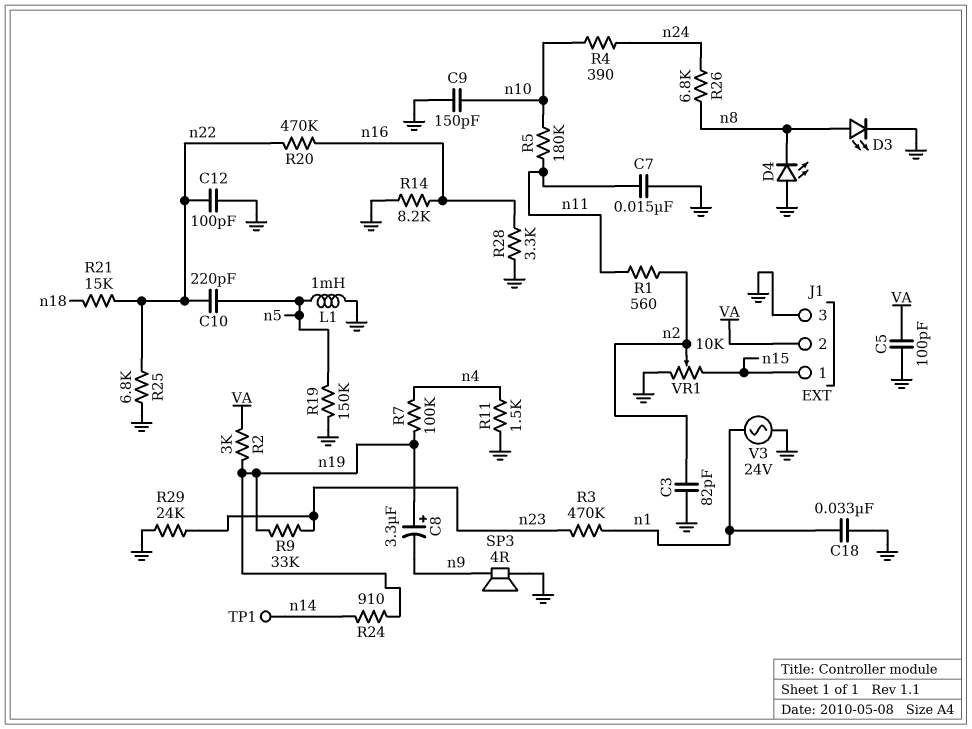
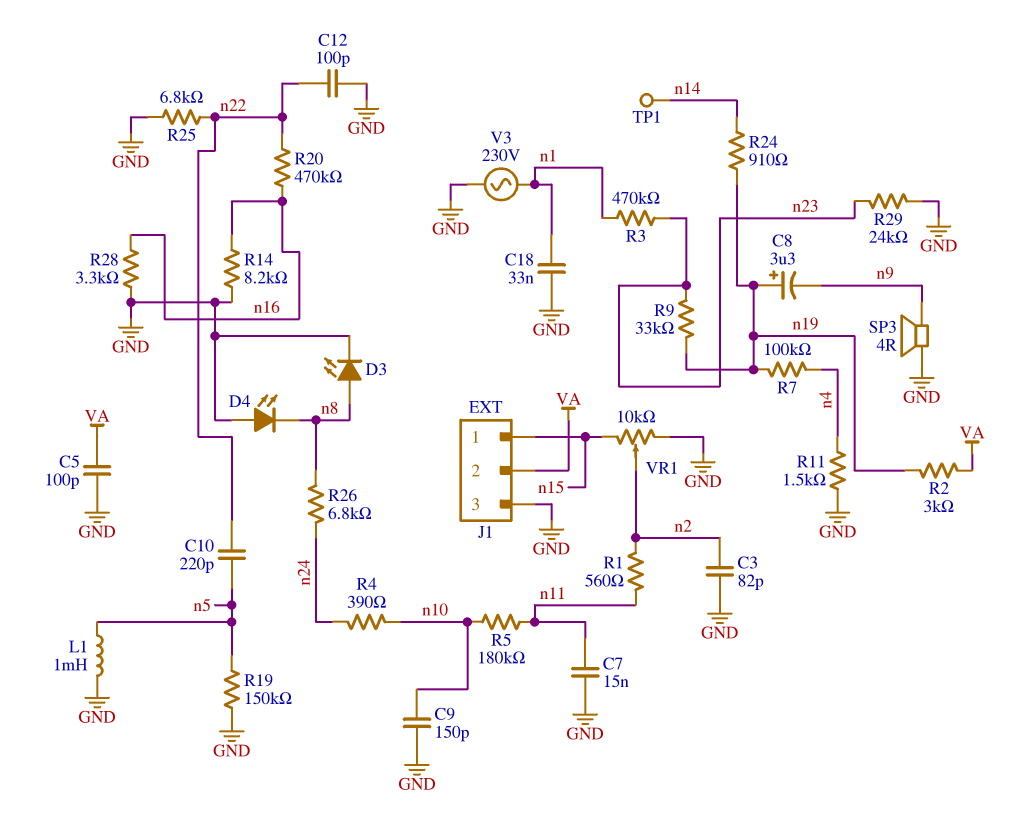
R21: 15k (n18, n22) -> none
V3: AC 24V (GND, n1) -> AC 230V (GND, n1)

